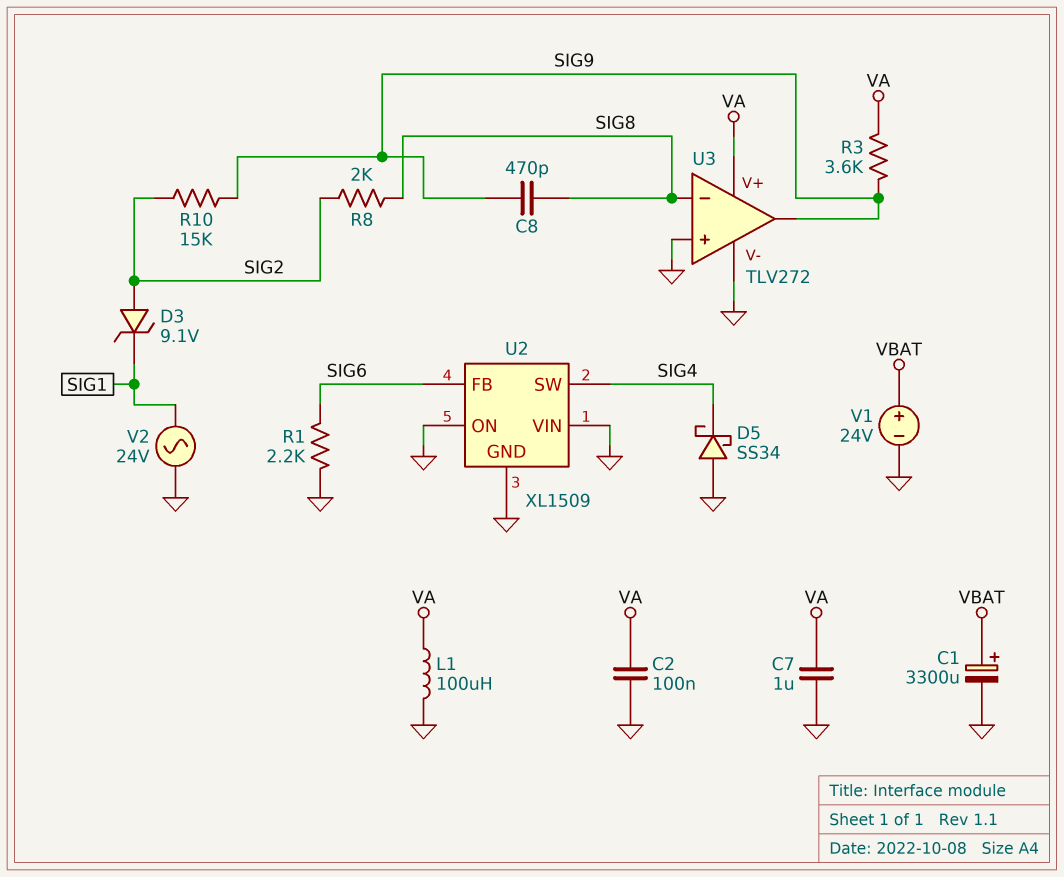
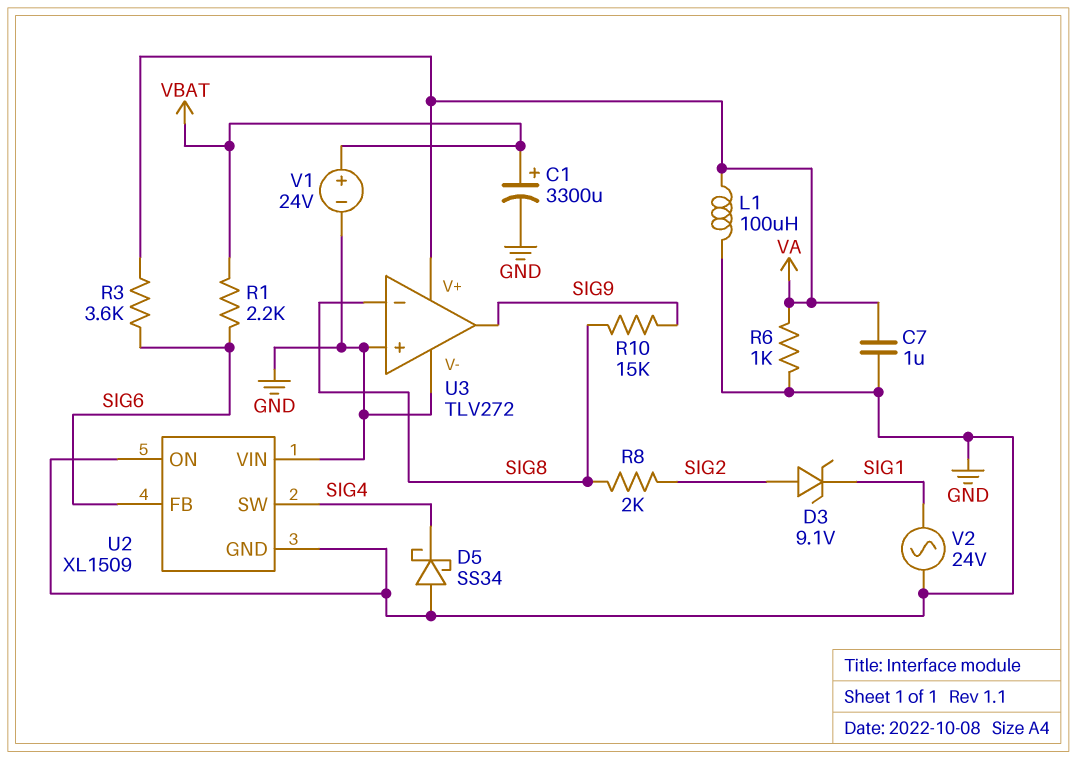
C2: 100nF (GND, VA) -> none
C8: 470pF (SIG8, SIG9) -> none
R1: 2.2k (GND, SIG6) -> 2.2k (SIG6, VBAT)
R3: 3.6k (SIG9, VA) -> 3.6k (SIG6, VA)
R6: none -> 1k (GND, VA)
R10: 15k (SIG2, SIG9) -> 15k (SIG8, SIG9)

